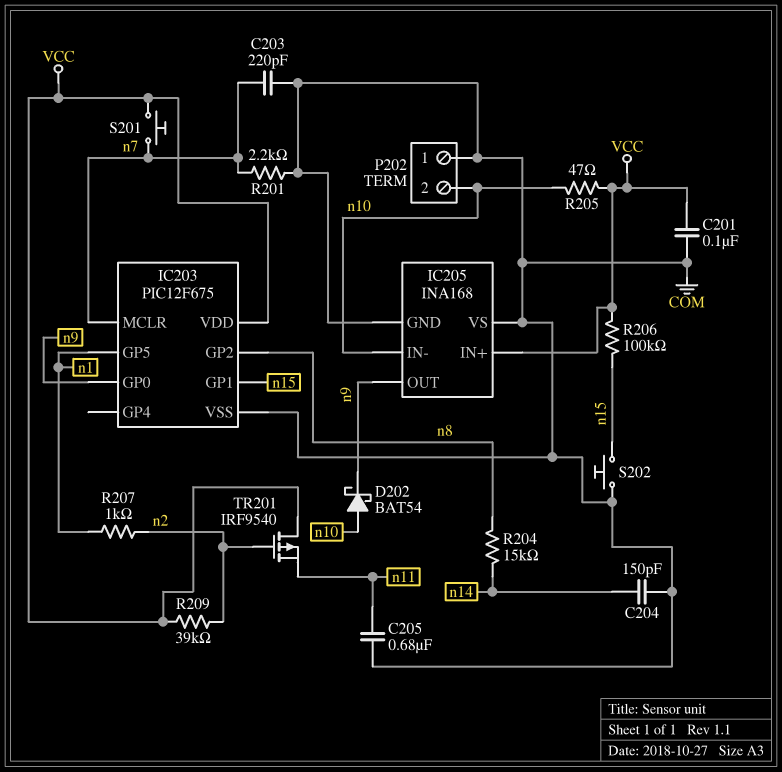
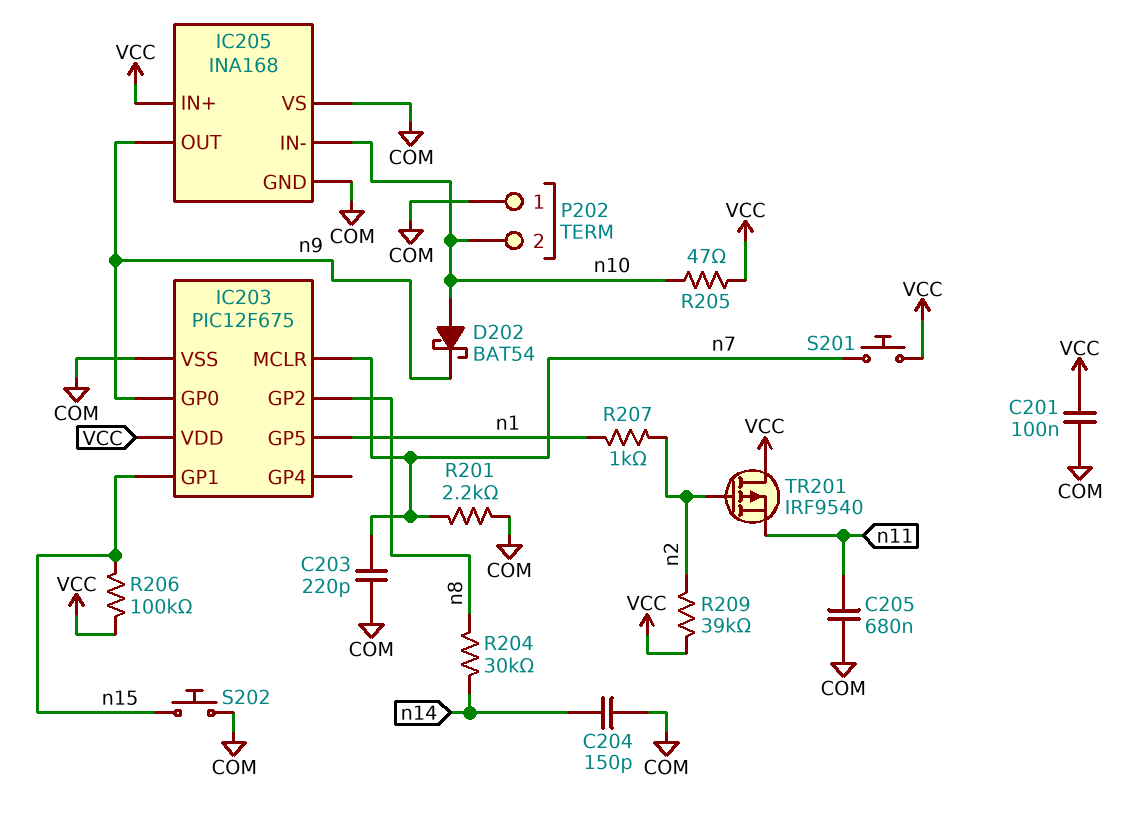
R204: 15k (n8, n14) -> 30k (n8, n14)

